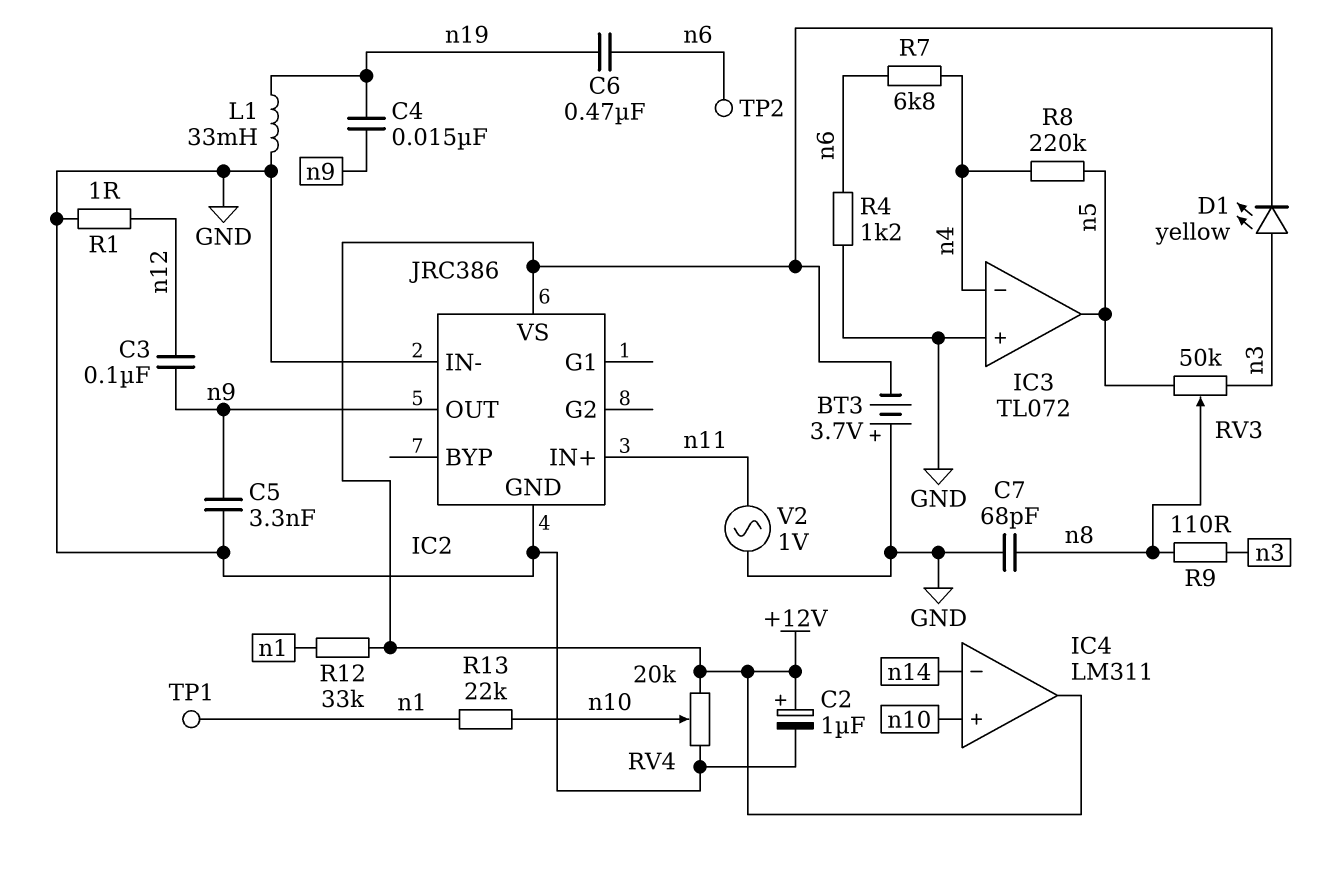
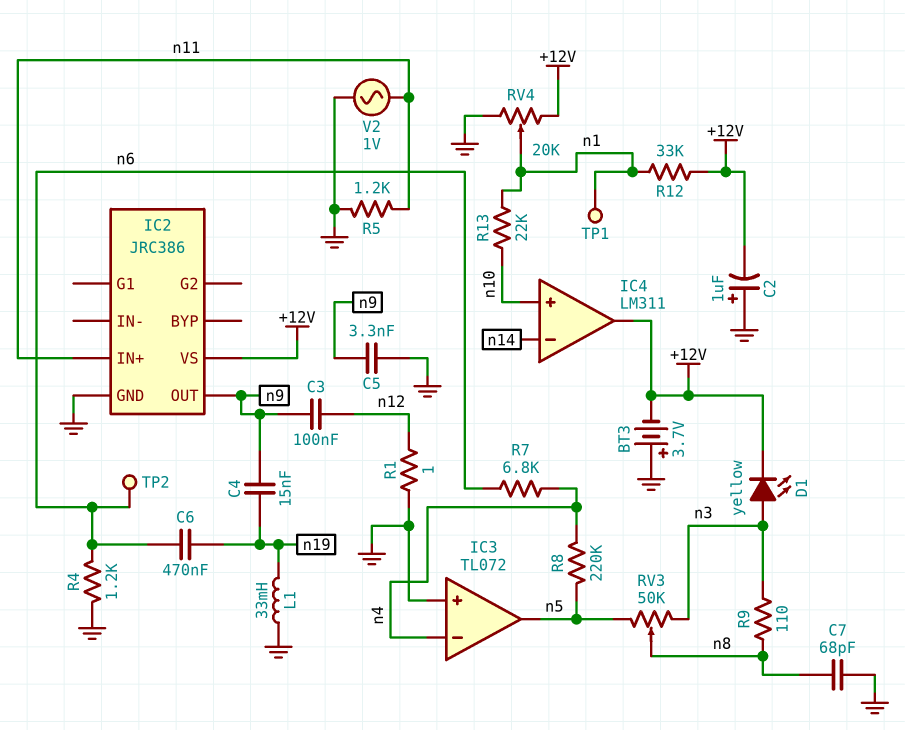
C2: 1uF (plus +12V, minus GND) -> 1uF (plus GND, minus +12V)
IC2 pin IN-: GND -> none
R5: none -> 1.2k (GND, n11)
RV4: 20k (+12V, GND, wiper n10) -> 20k (+12V, GND, wiper n1)

